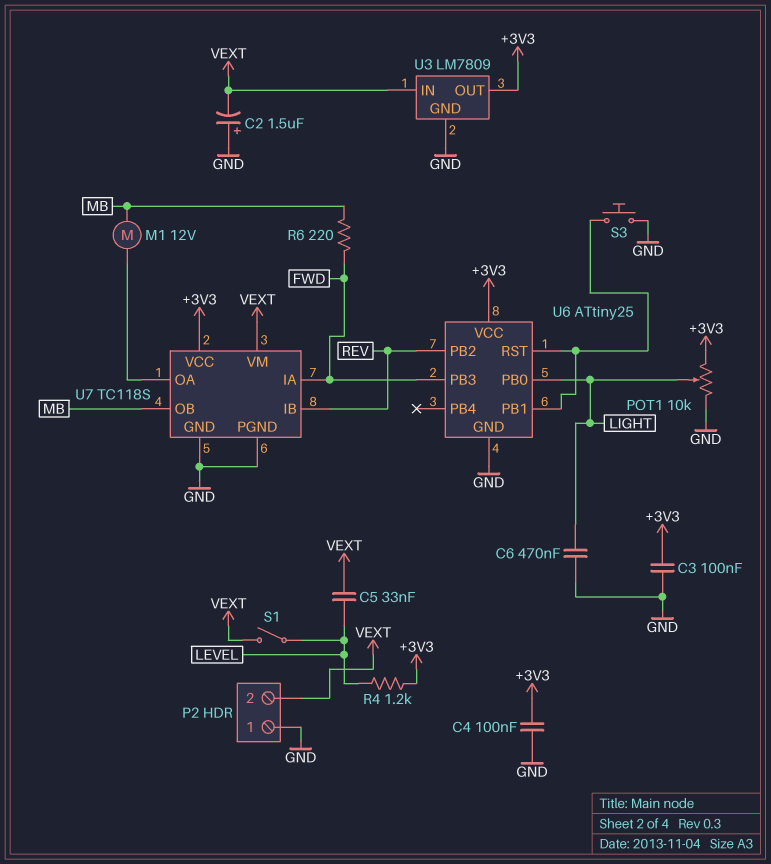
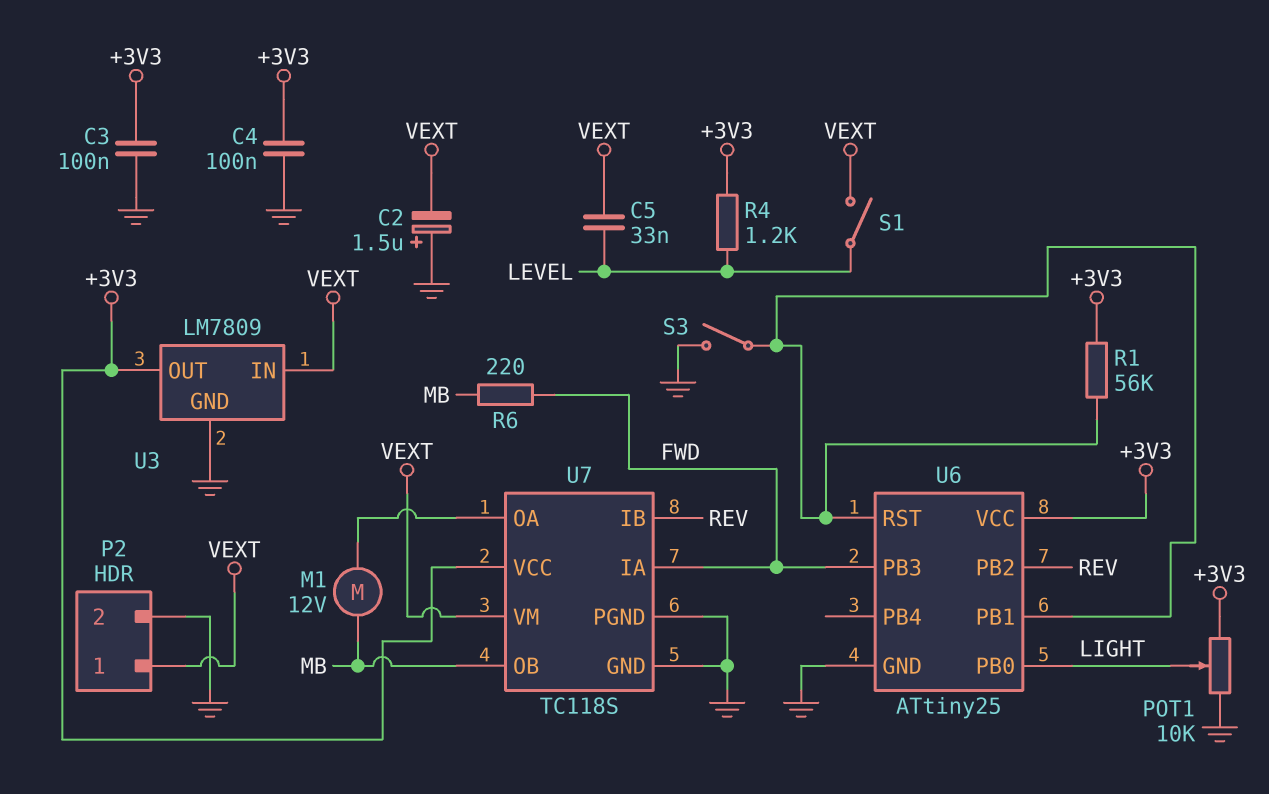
C6: 470nF (GND, LIGHT) -> none
P2 pin 1: GND -> VEXT
P2 pin 2: VEXT -> GND
R1: none -> 56k (+3V3, U6/PB1)
S3: button (GND, U6/PB1) -> switch (GND, U6/PB1)

